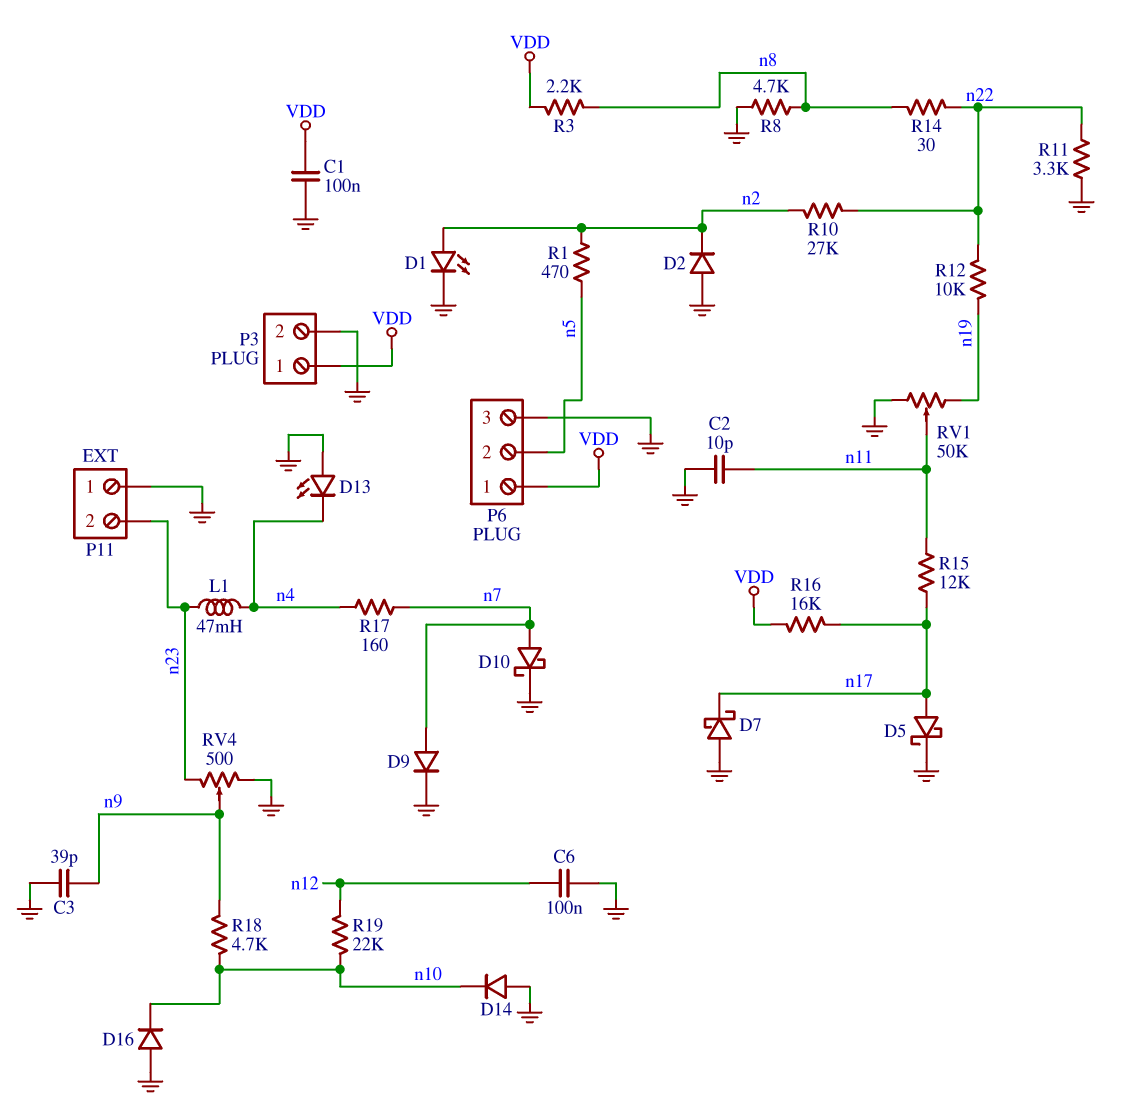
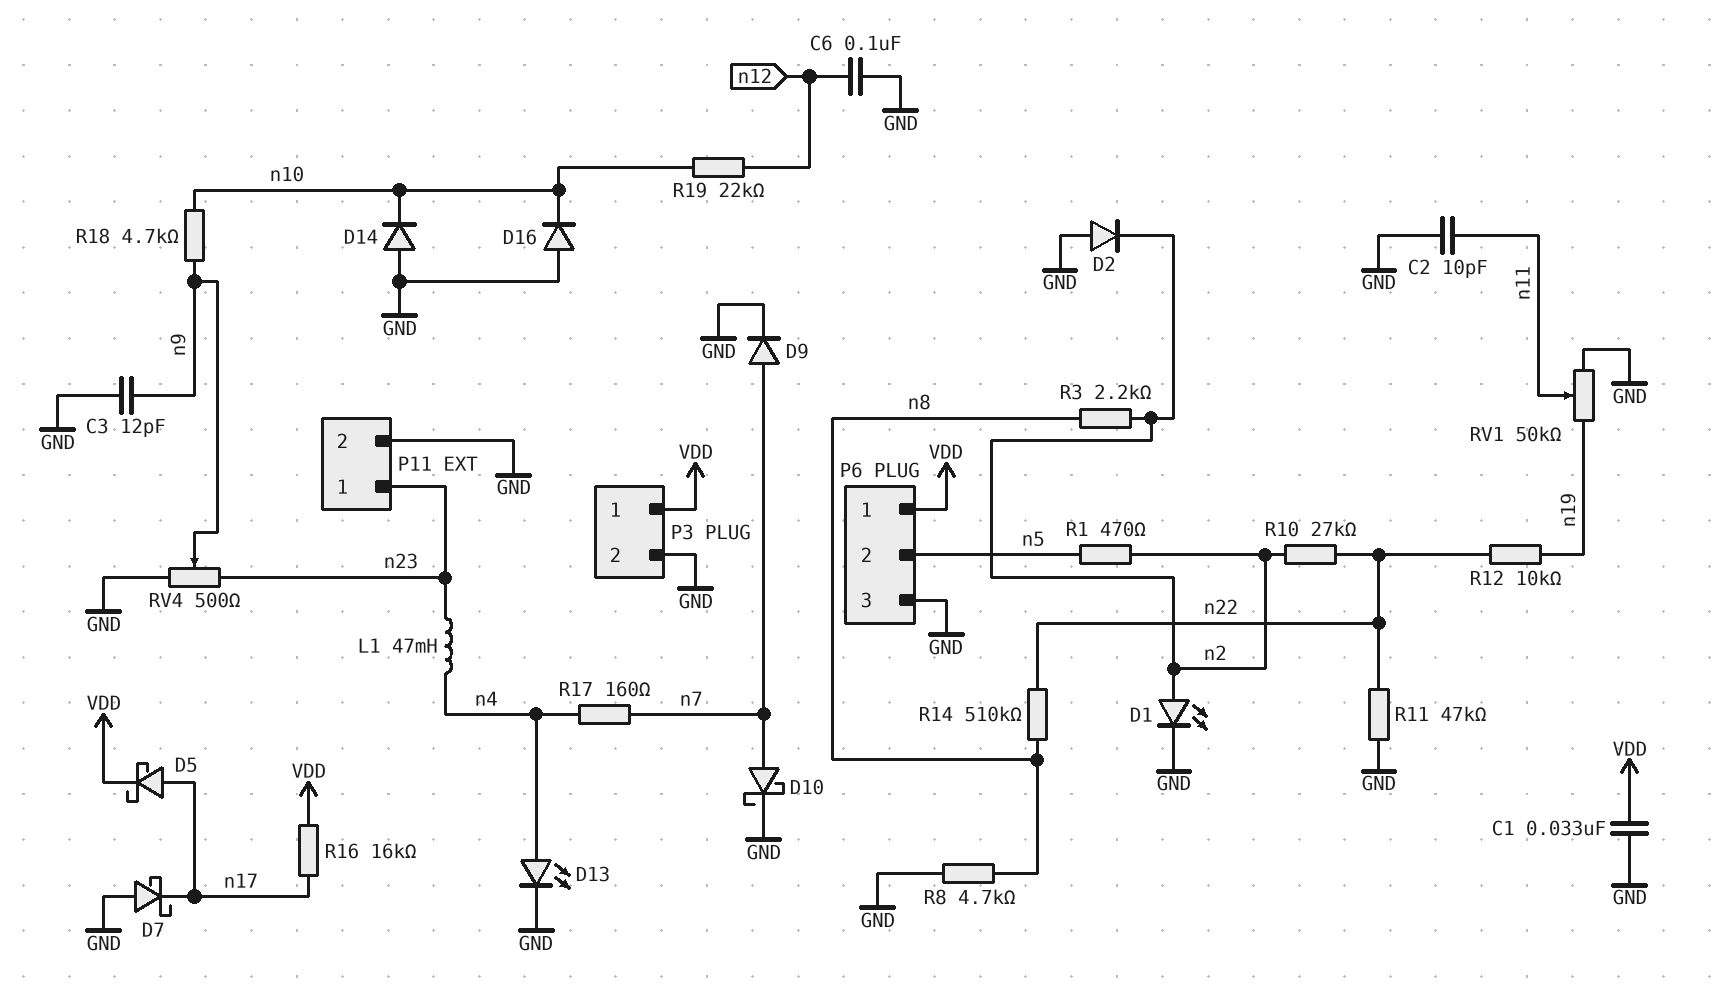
C1: 100nF (GND, VDD) -> 33nF (GND, VDD)
C3: 39pF (GND, n9) -> 12pF (GND, n9)
D5: schottky (A n17, K GND) -> schottky (A n17, K VDD)
D13: LED (A GND, K n4) -> LED (A n4, K GND)
P11 pin 1: GND -> n23
P11 pin 2: n23 -> GND
R3: 2.2k (VDD, n8) -> 2.2k (n2, n8)
R11: 3.3k (GND, n22) -> 47k (GND, n22)
R14: 30 (n8, n22) -> 510k (n8, n22)
R15: 12k (n11, n17) -> none

